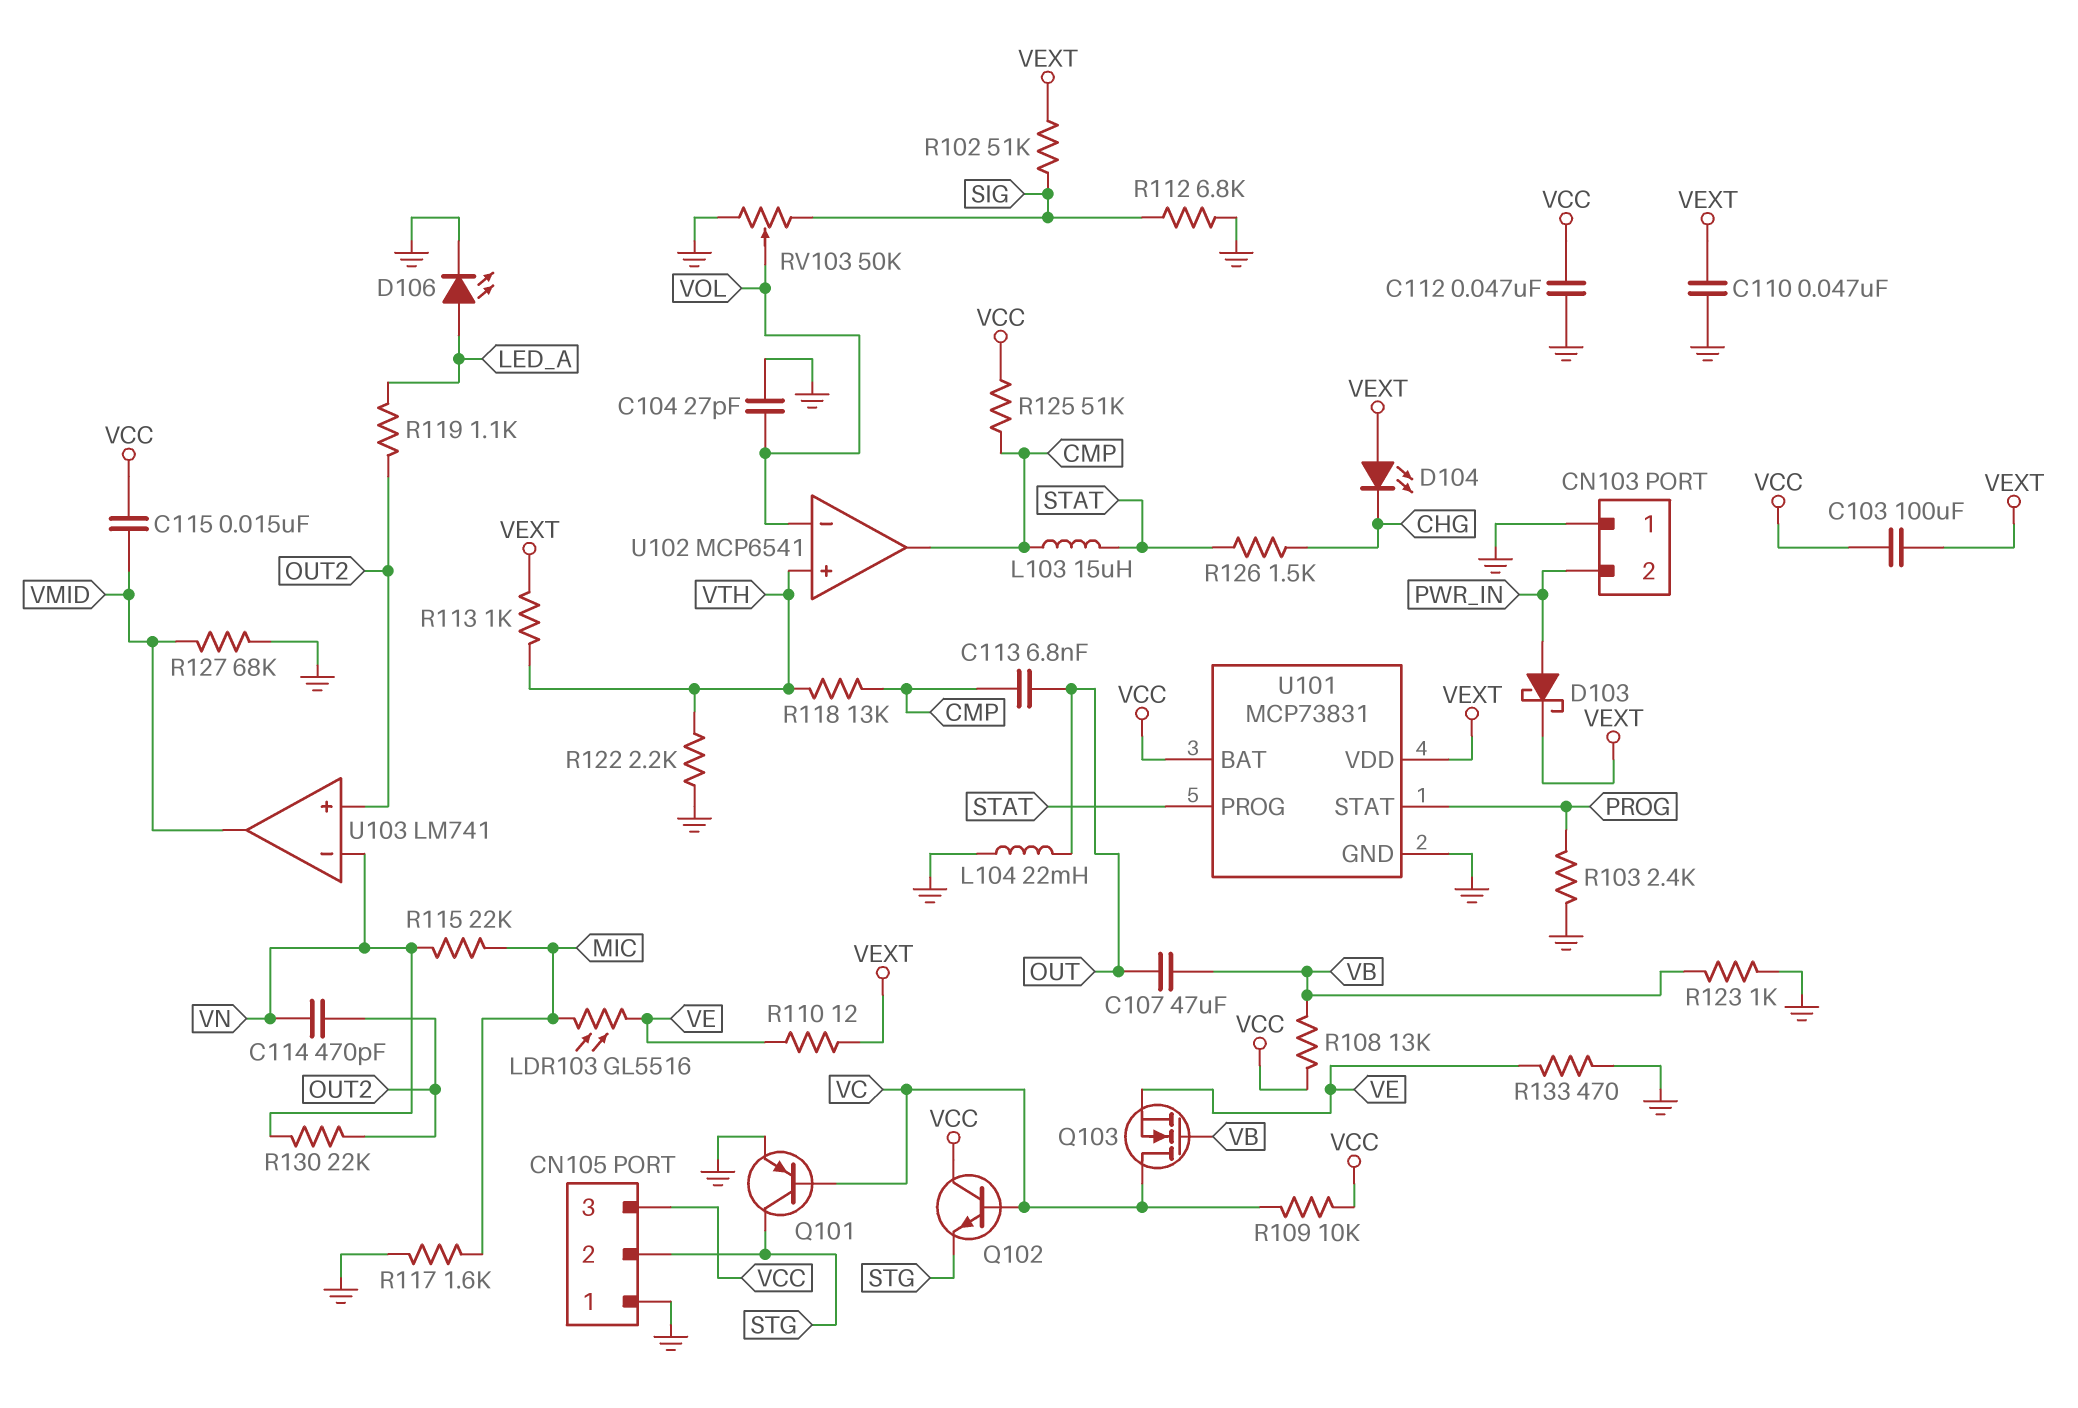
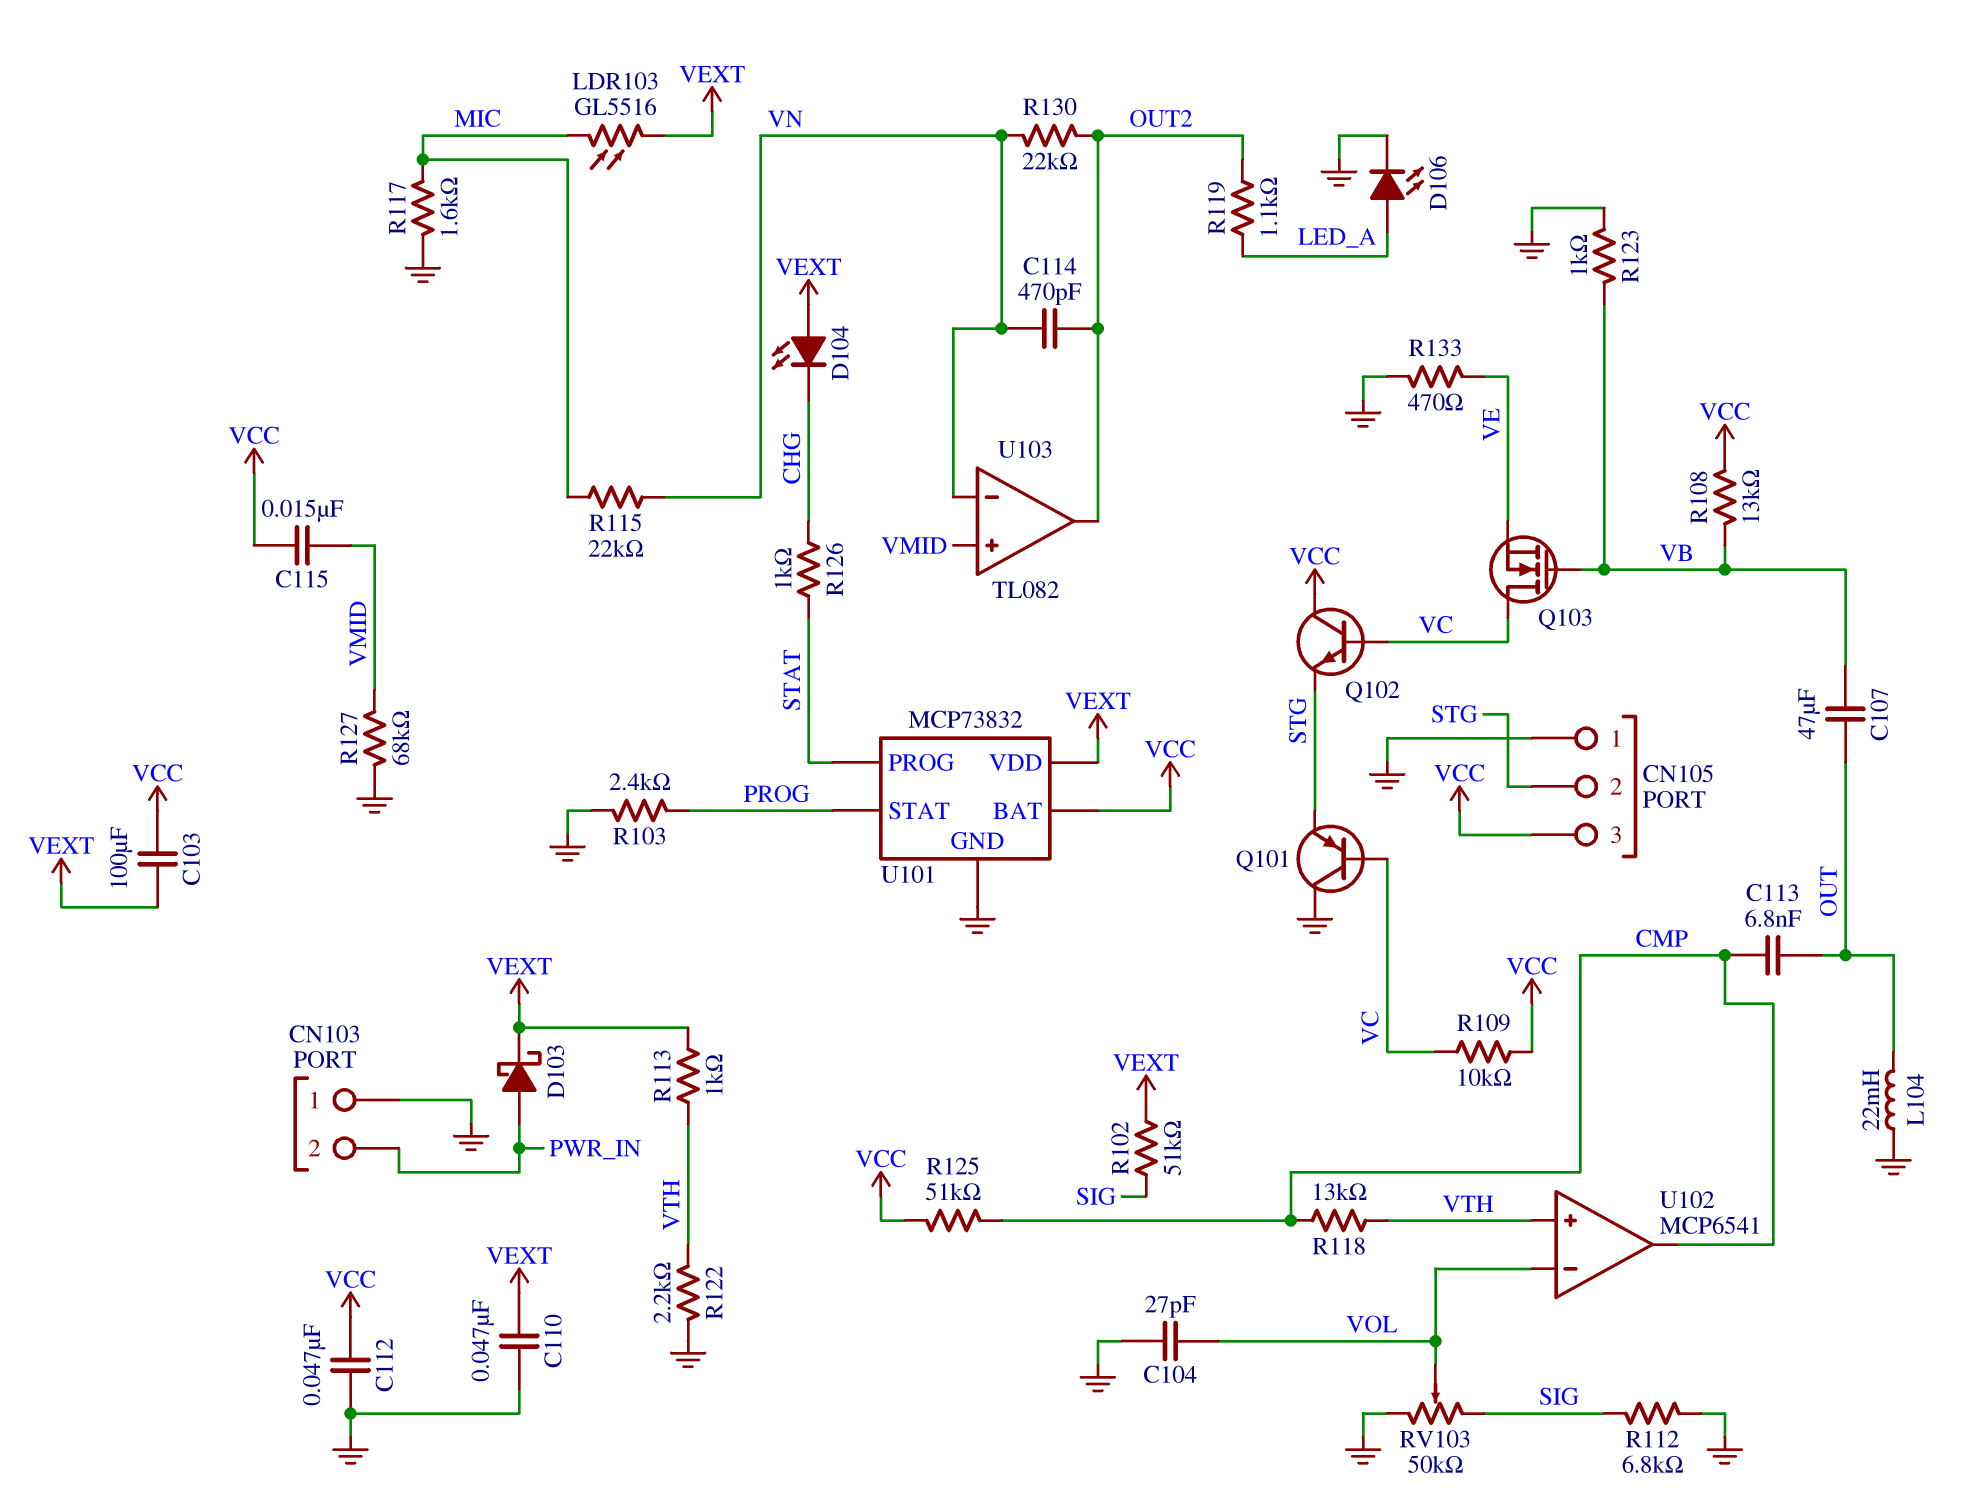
L103: 15uH (CMP, STAT) -> none
LDR103: GL5516 (MIC, VE) -> GL5516 (MIC, VEXT)
Q101: PNP (B VC, C STG, E GND) -> PNP (B VC, C GND, E STG)
R110: 12 (VE, VEXT) -> none
R126: 1.5k (CHG, STAT) -> 1k (CHG, STAT)
U101: MCP73831 -> MCP73832
U103: LM741 -> TL082
U103 pin in+: OUT2 -> VMID
U103 pin out: VMID -> OUT2

